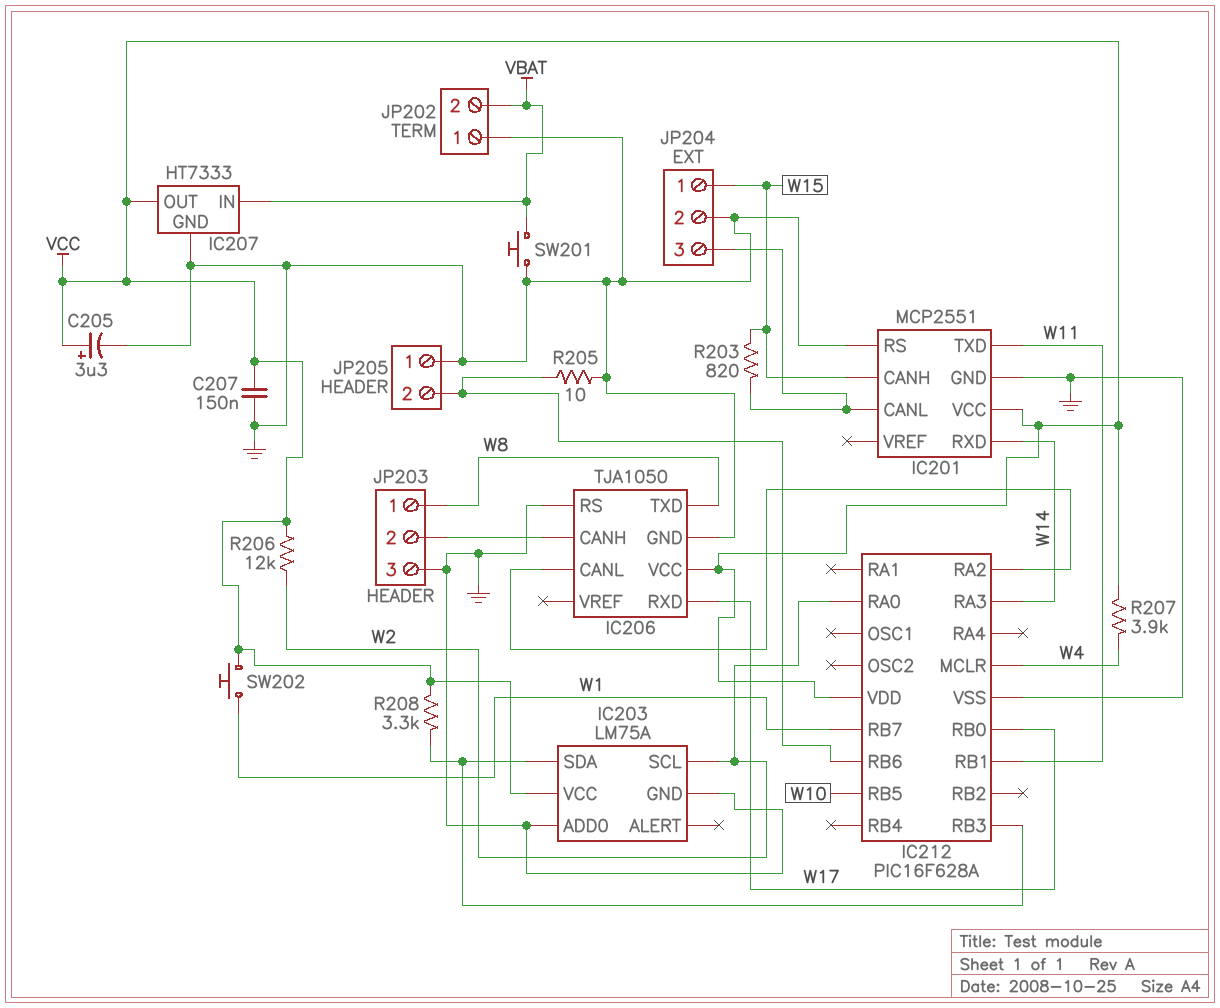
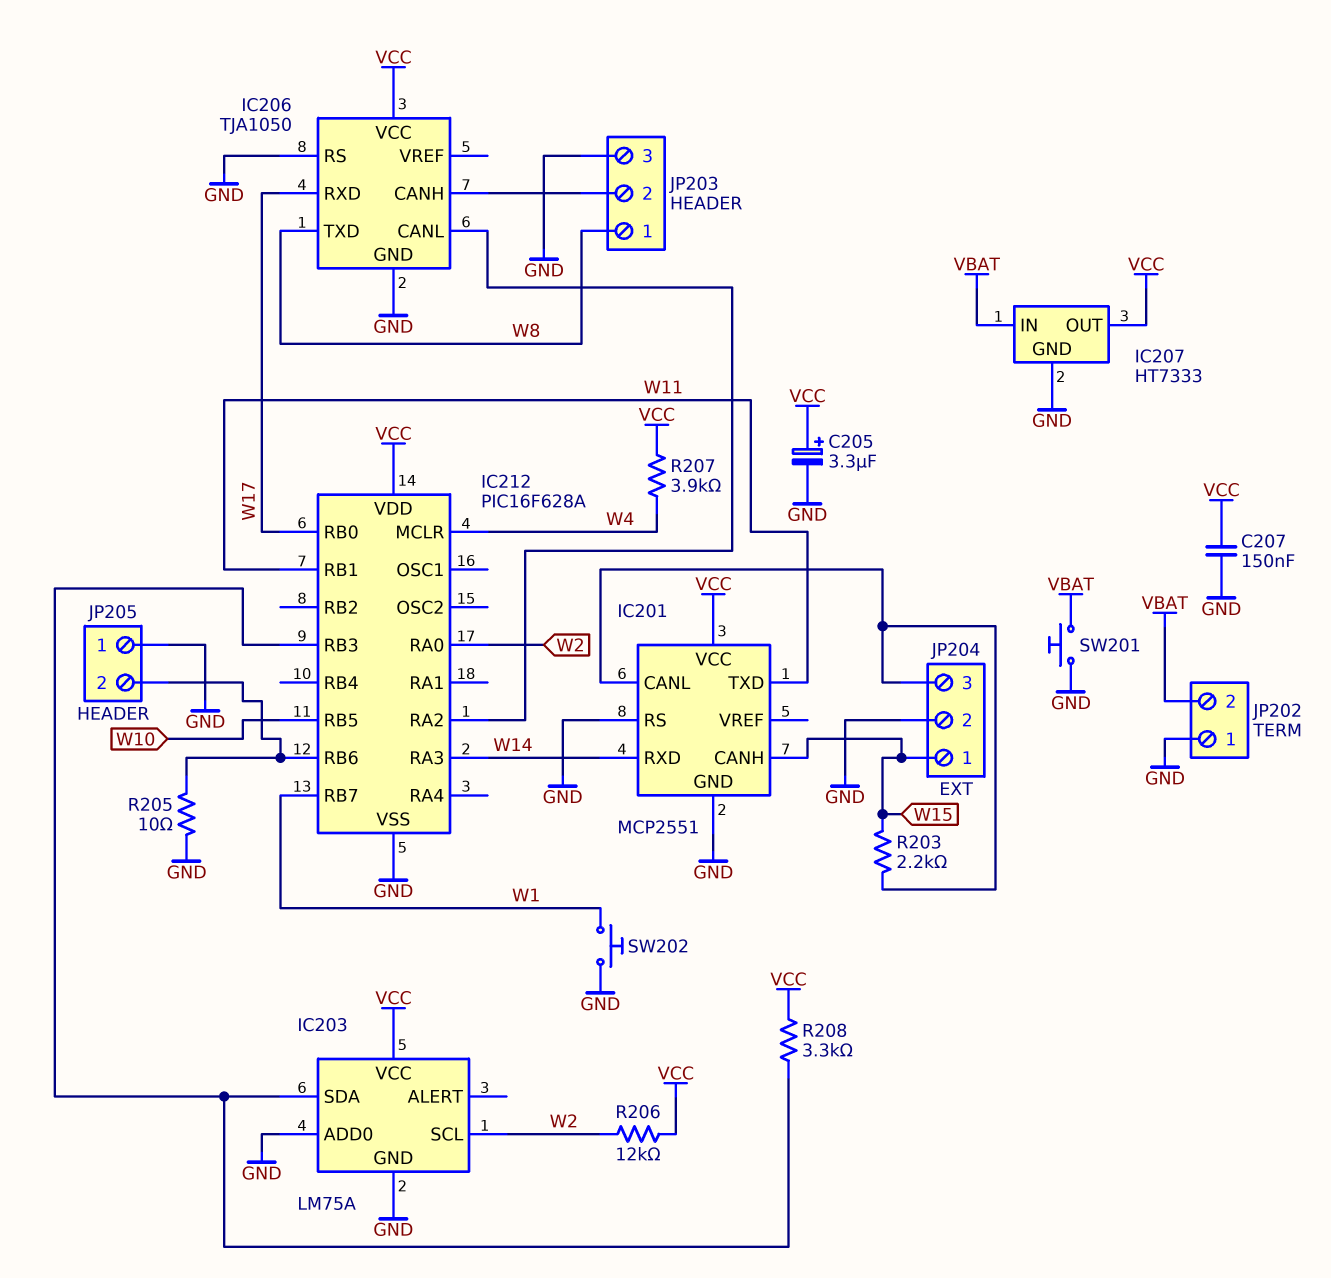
R203: 820 (IC201/CANL, W15) -> 2.2k (IC201/CANL, W15)
SW202: button (VCC, W1) -> button (GND, W1)

